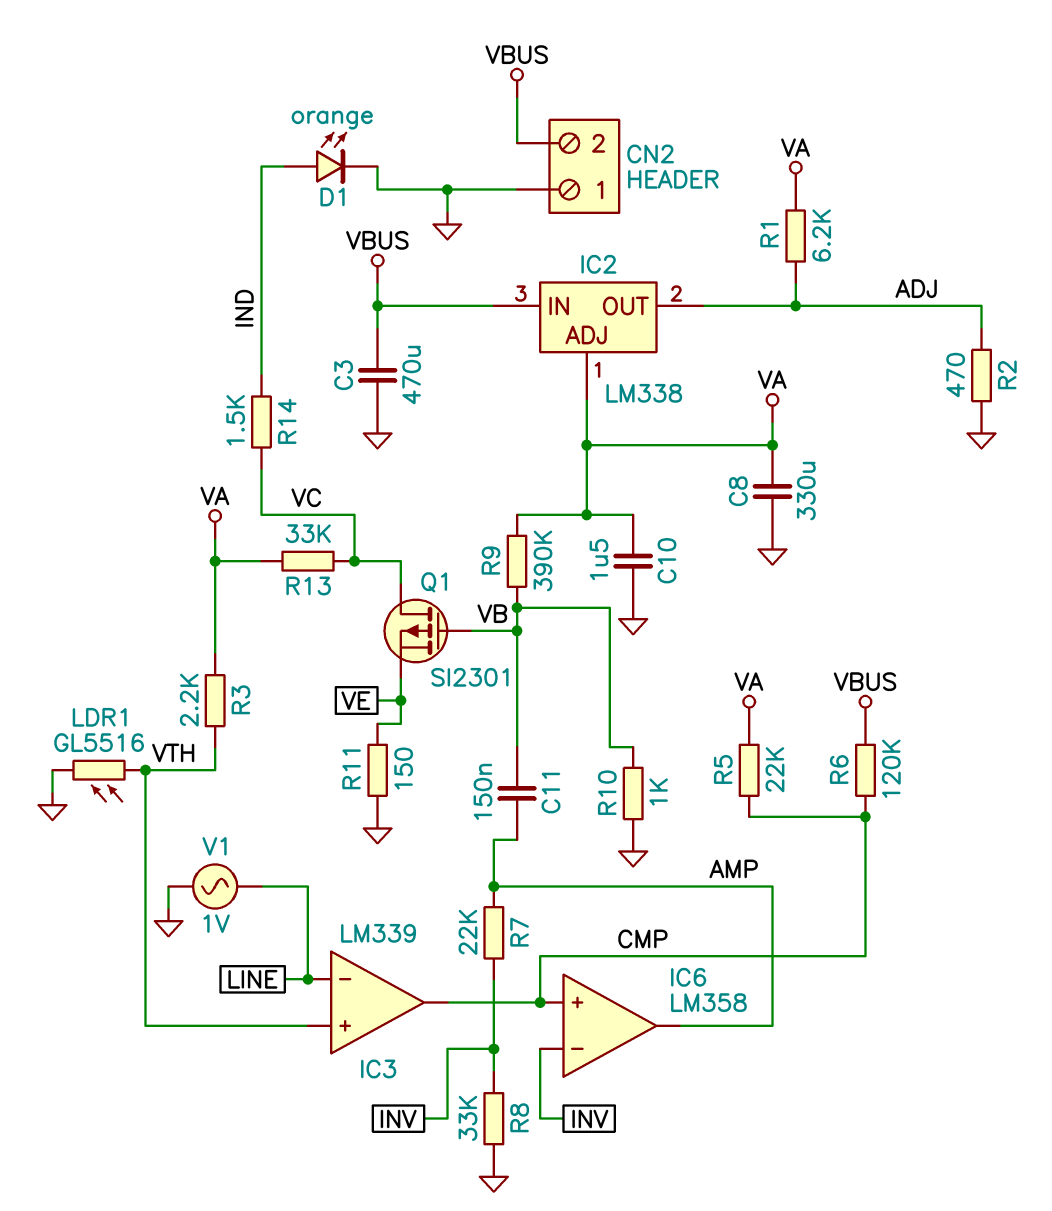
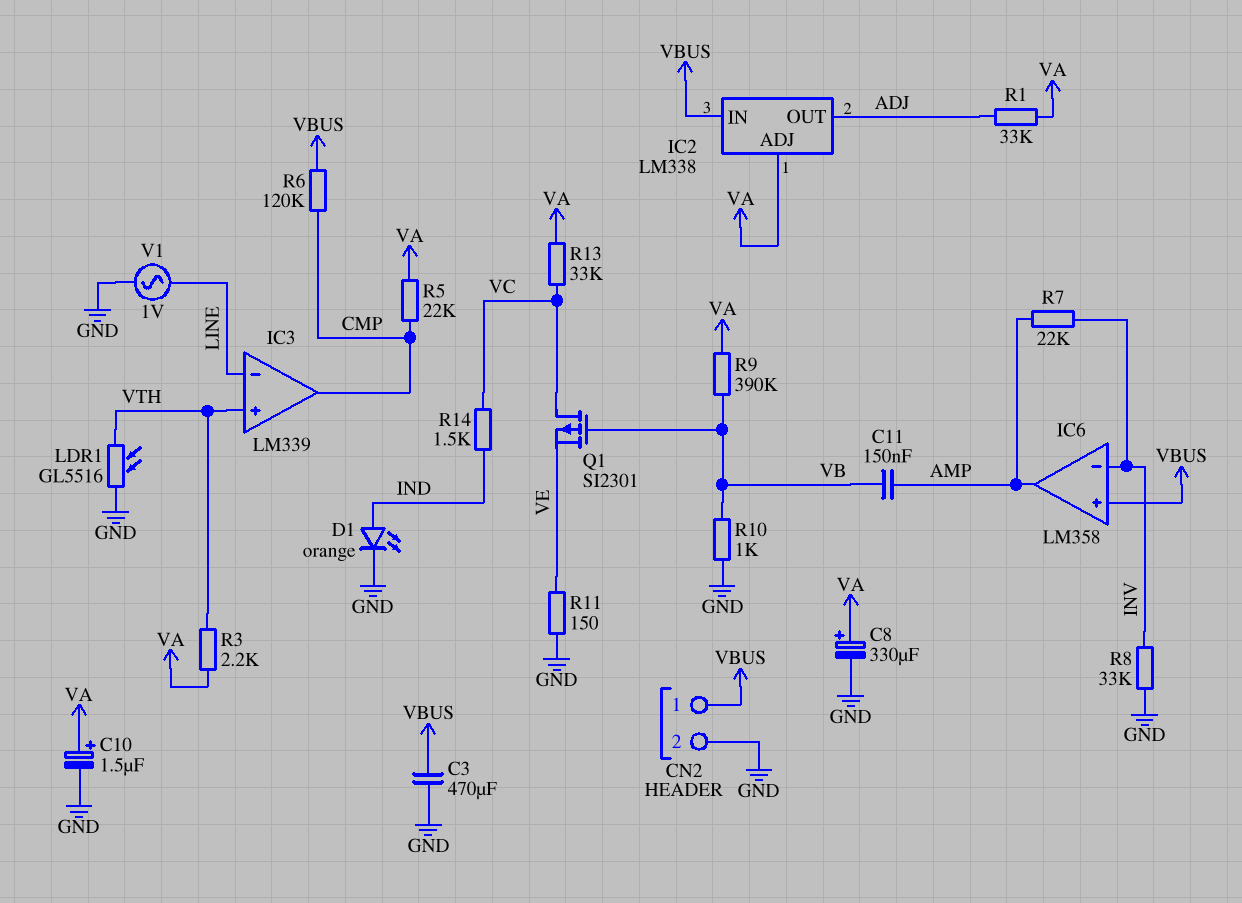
C8: 330uF (GND, VA) -> 330uF (plus VA, minus GND)
C10: 1.5uF (GND, VA) -> 1.5uF (plus VA, minus GND)
CN2 pin 1: GND -> VBUS
CN2 pin 2: VBUS -> GND
IC6 pin in+: CMP -> VBUS
R1: 6.2k (ADJ, VA) -> 33k (ADJ, VA)
R2: 470 (ADJ, GND) -> none

